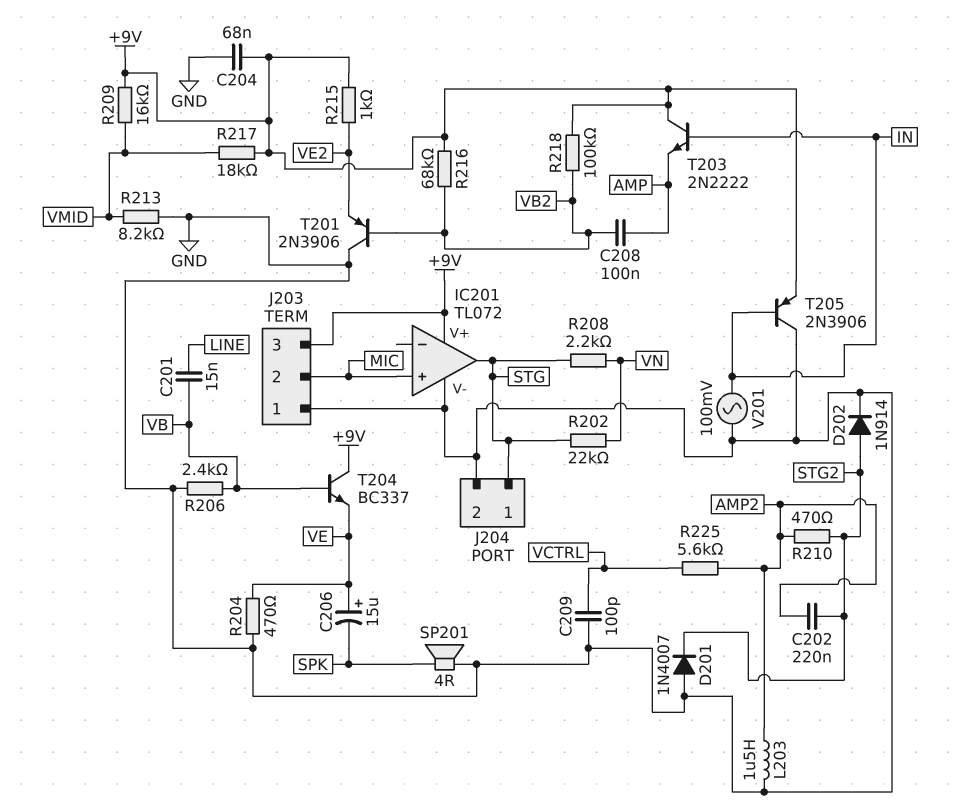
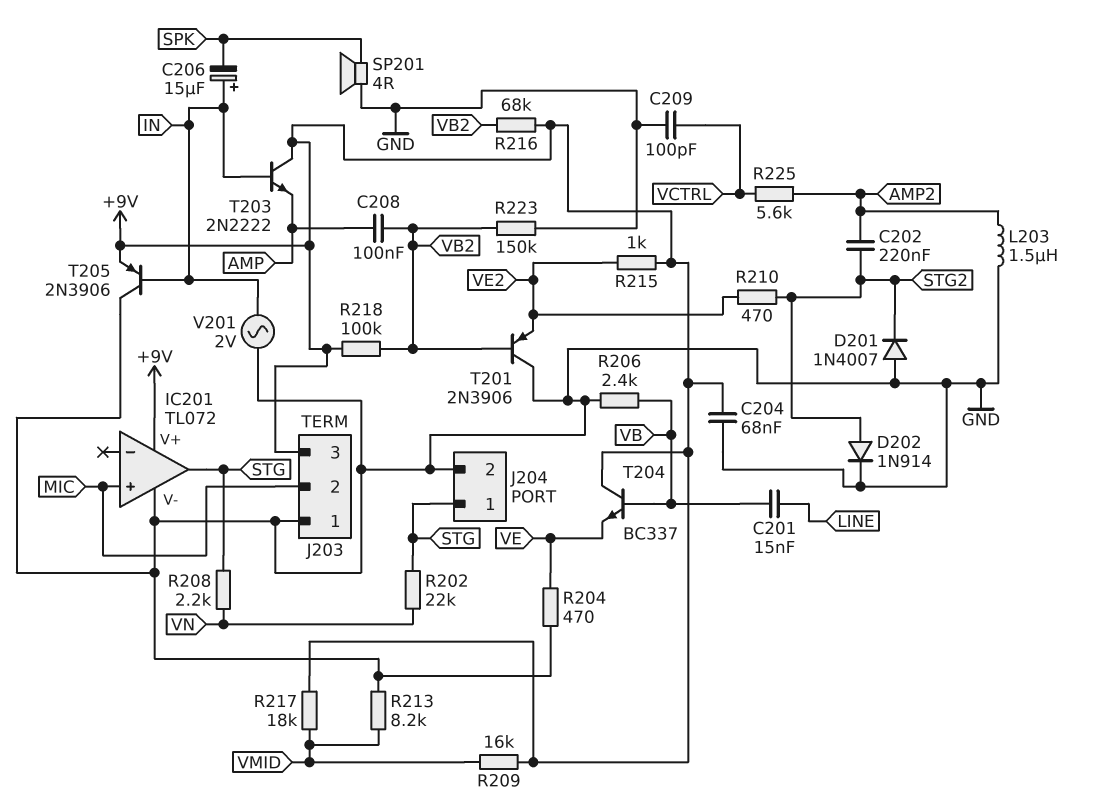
C206: 15uF (plus VE, minus SPK) -> 15uF (plus IN, minus SPK)
R210: 470 (AMP2, STG2) -> 470 (STG2, VE2)
R223: none -> 150k (GND, VB2)
V201: AC 100mV (GND, IN) -> AC 2V (GND, IN)

